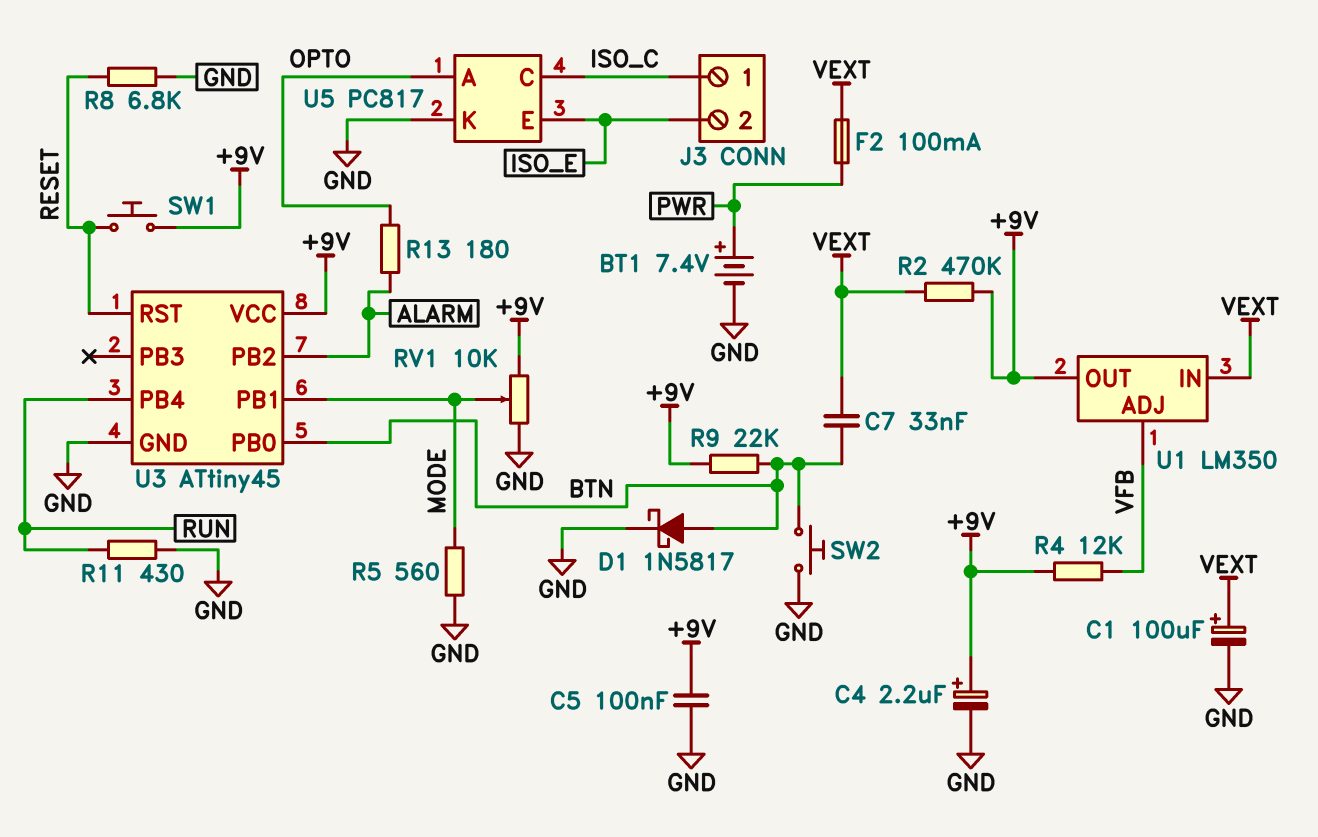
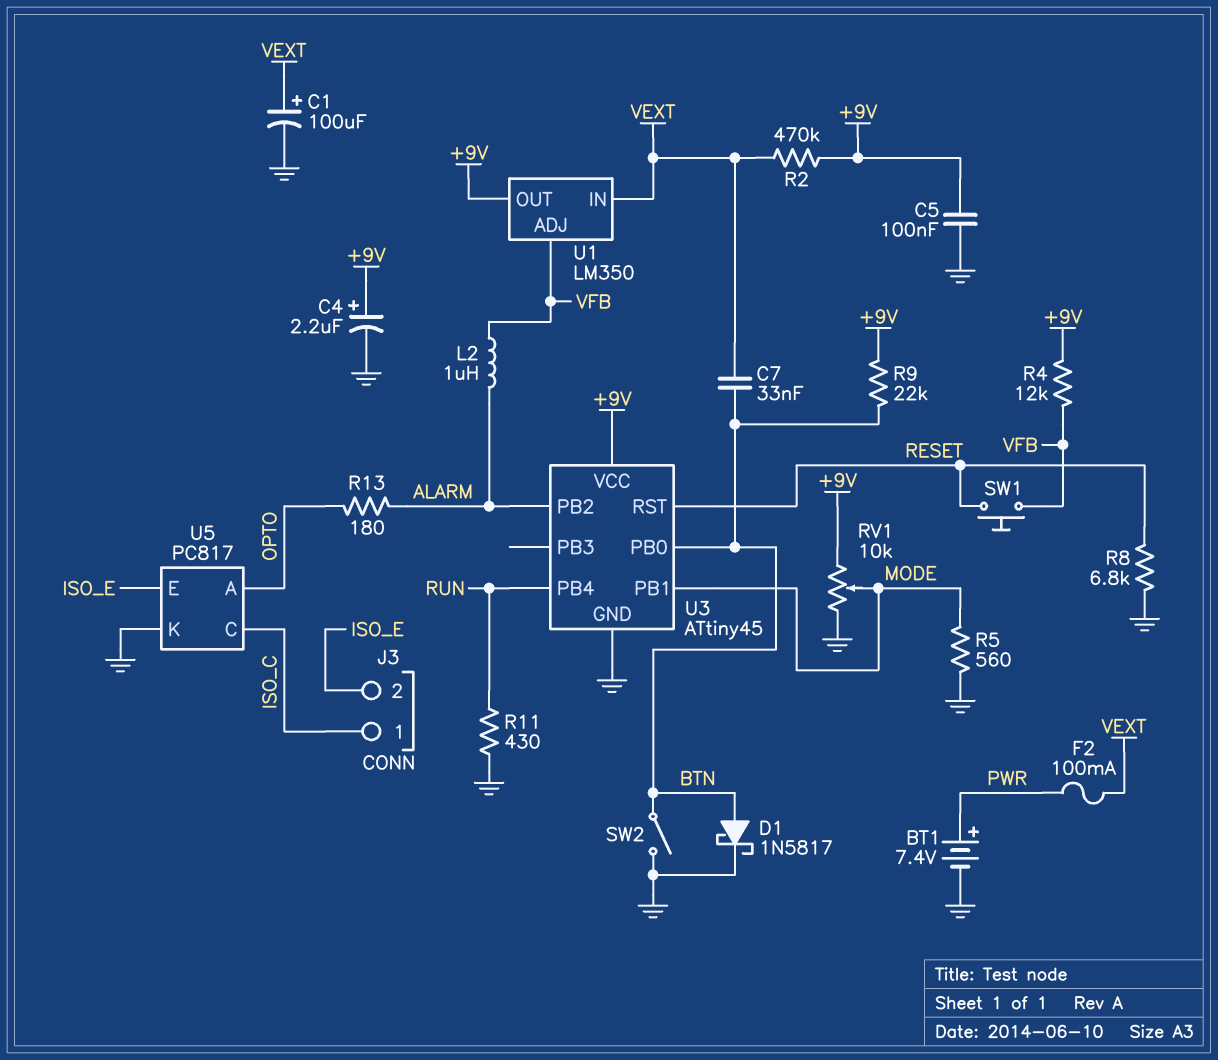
L2: none -> 1uH (ALARM, VFB)
SW1: button (+9V, RESET) -> button (RESET, VFB)
SW2: button (BTN, GND) -> switch (BTN, GND)

